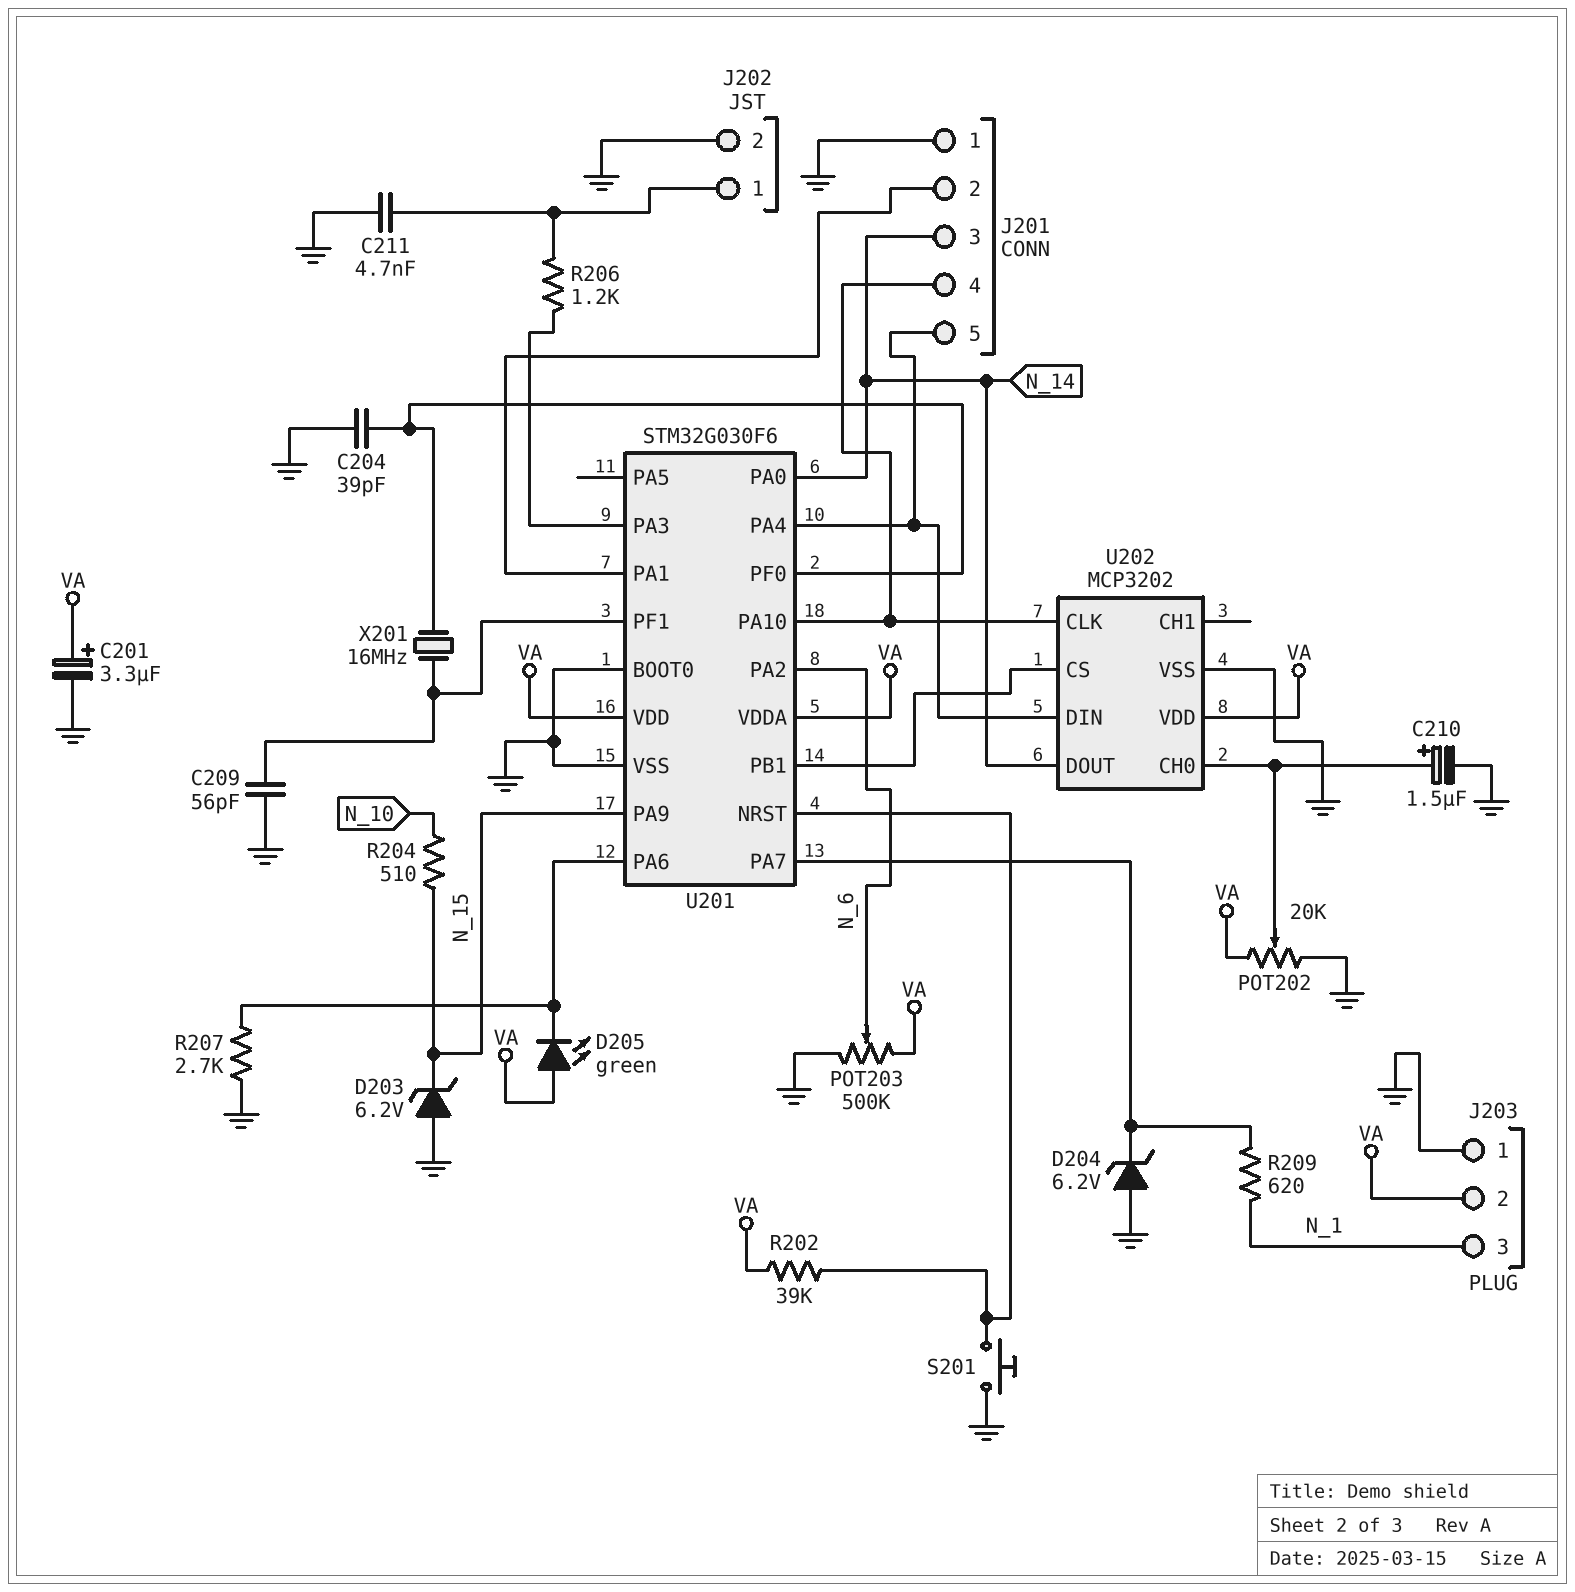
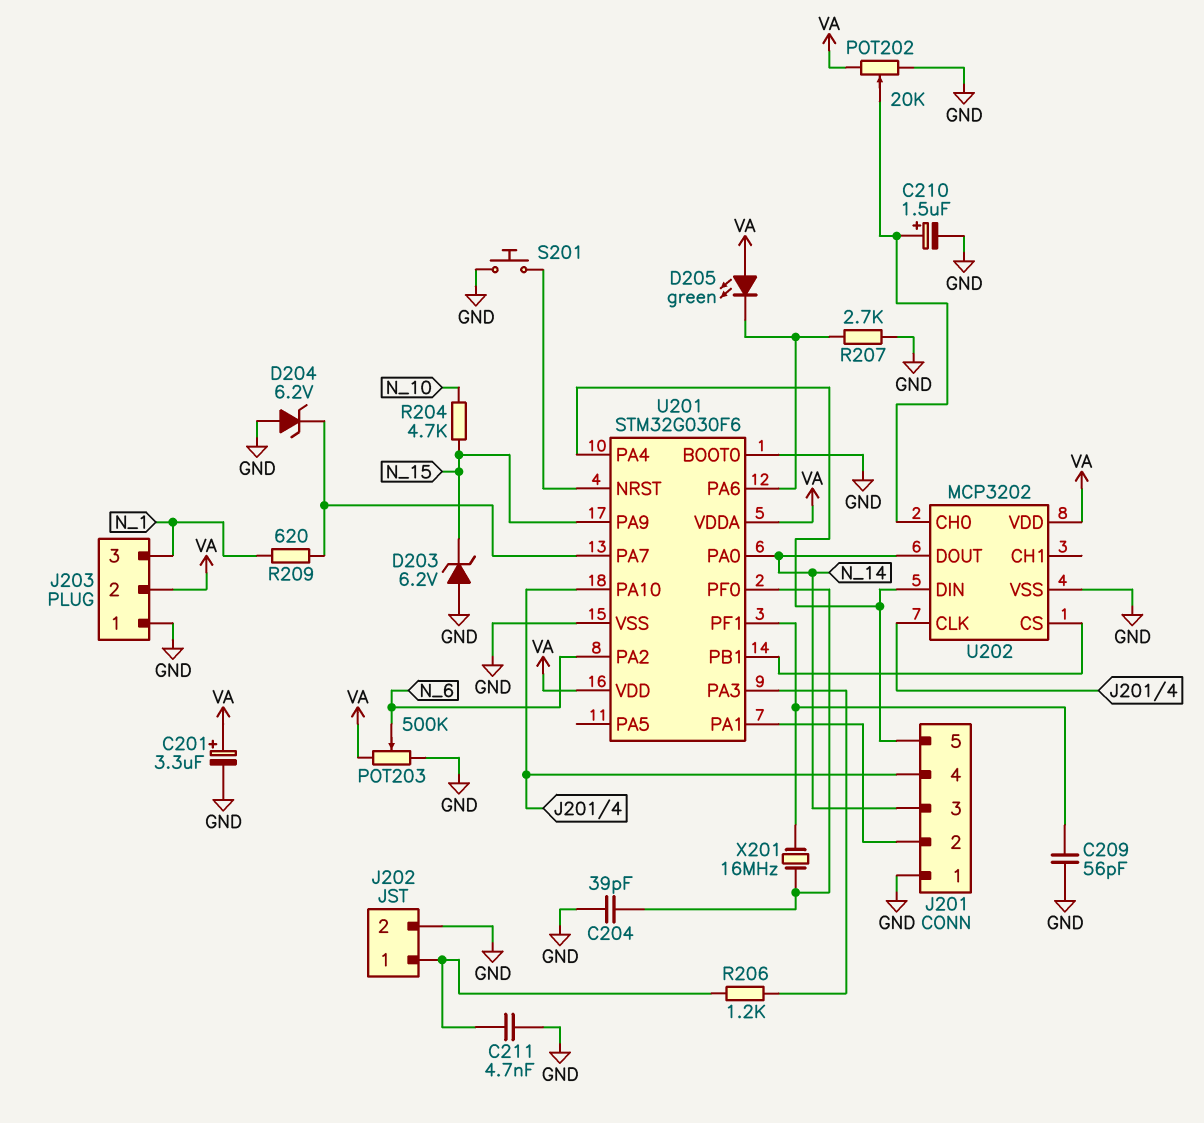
R202: 39k (U201/NRST, VA) -> none
R204: 510 (N_10, N_15) -> 4.7k (N_10, N_15)

